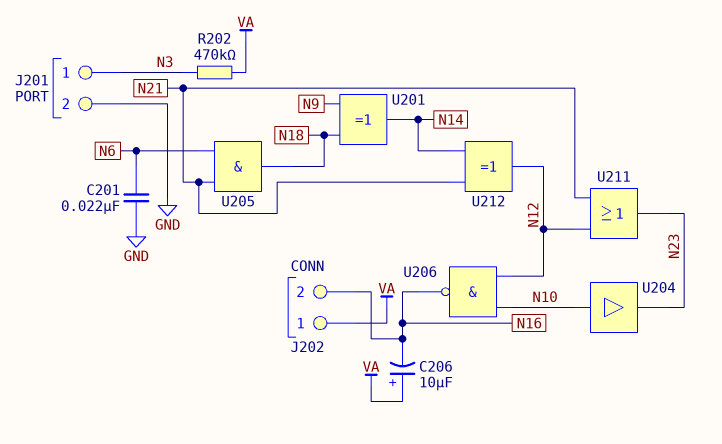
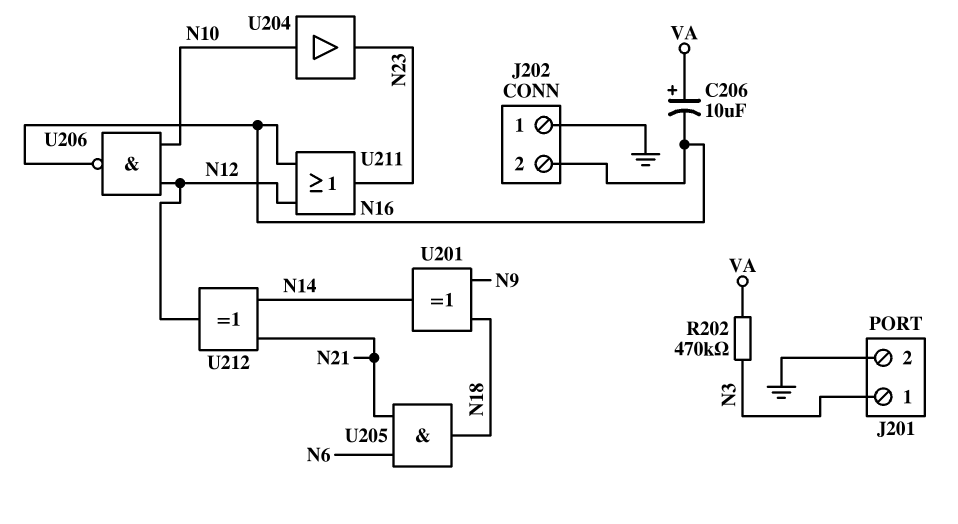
C201: 22nF (GND, N6) -> none
J202 pin 1: VA -> GND
U211: OR (in N12, in N21, out N23) -> OR (in N12, in N16, out N23)

